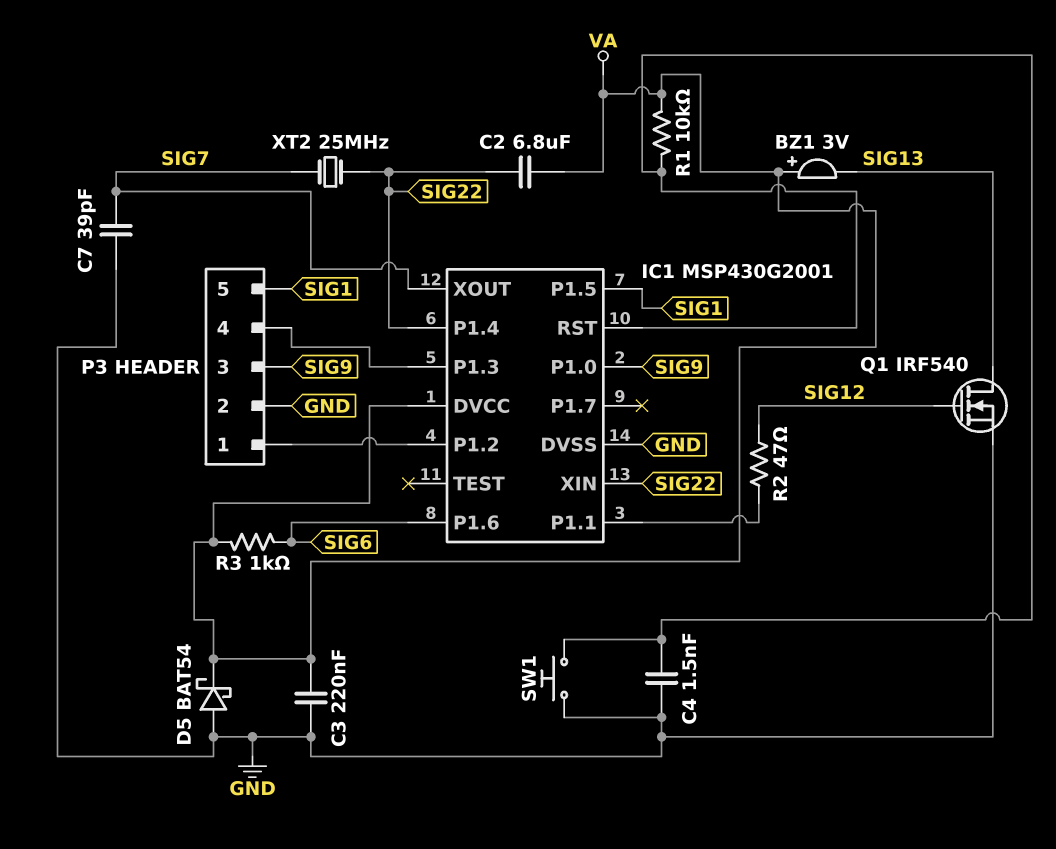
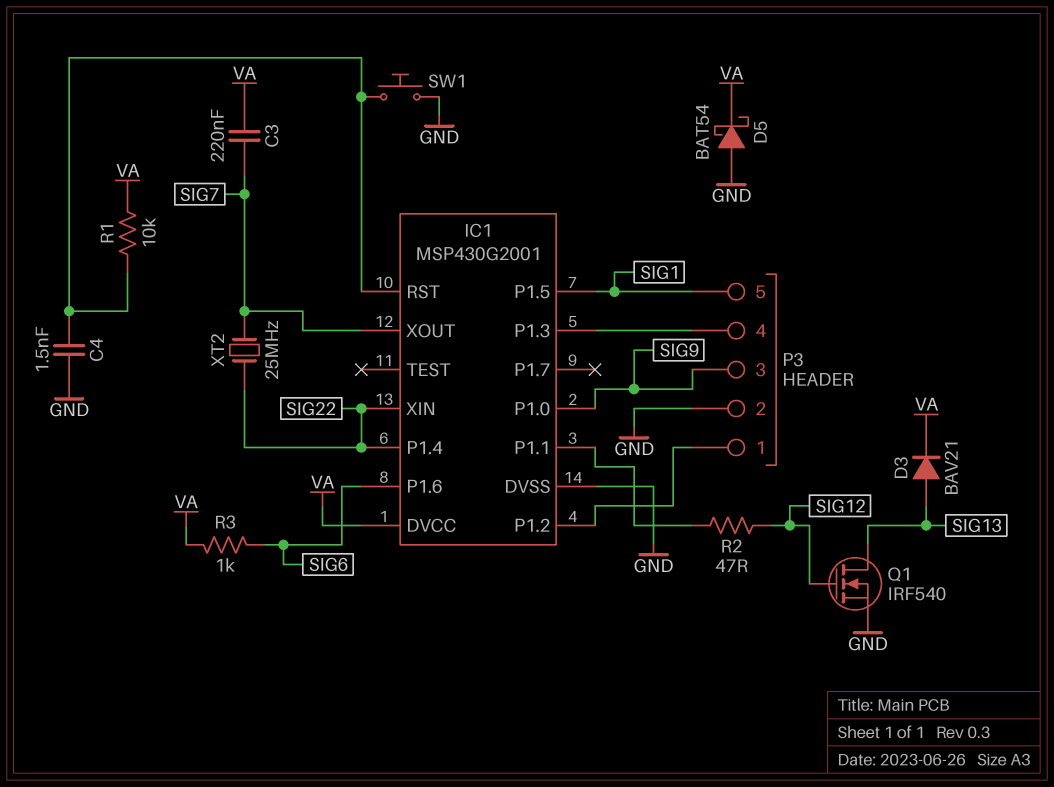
BZ1: buzzer 3V (plus VA, minus SIG13) -> none
C2: 6.8uF (SIG22, VA) -> none
C3: 220nF (GND, VA) -> 220nF (SIG7, VA)
C7: 39pF (GND, SIG7) -> none
D3: none -> diode BAV21 (A SIG13, K VA)

